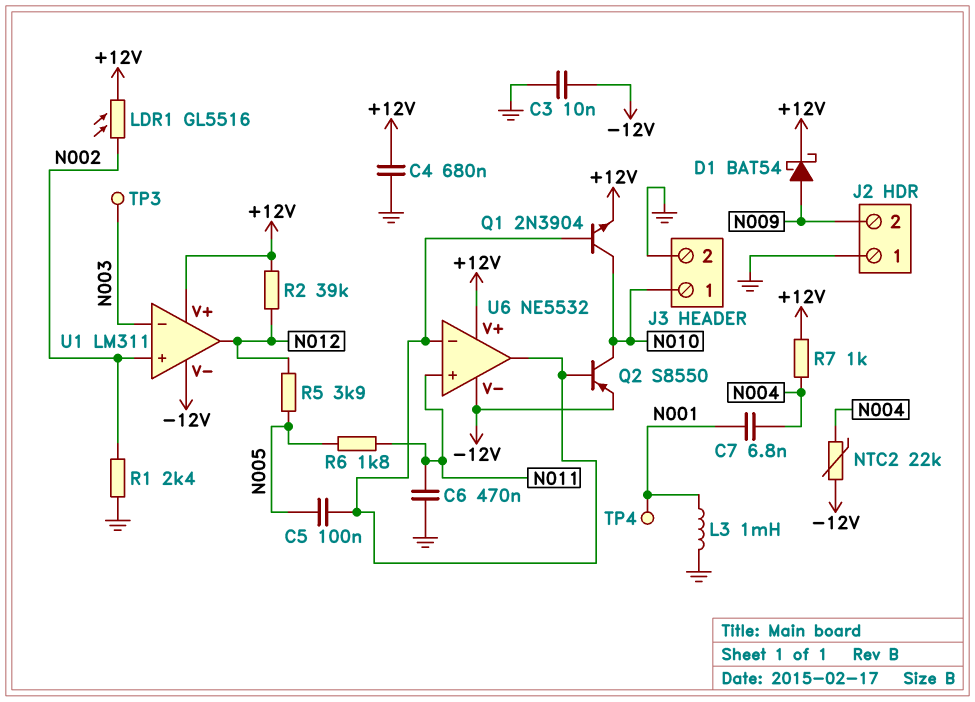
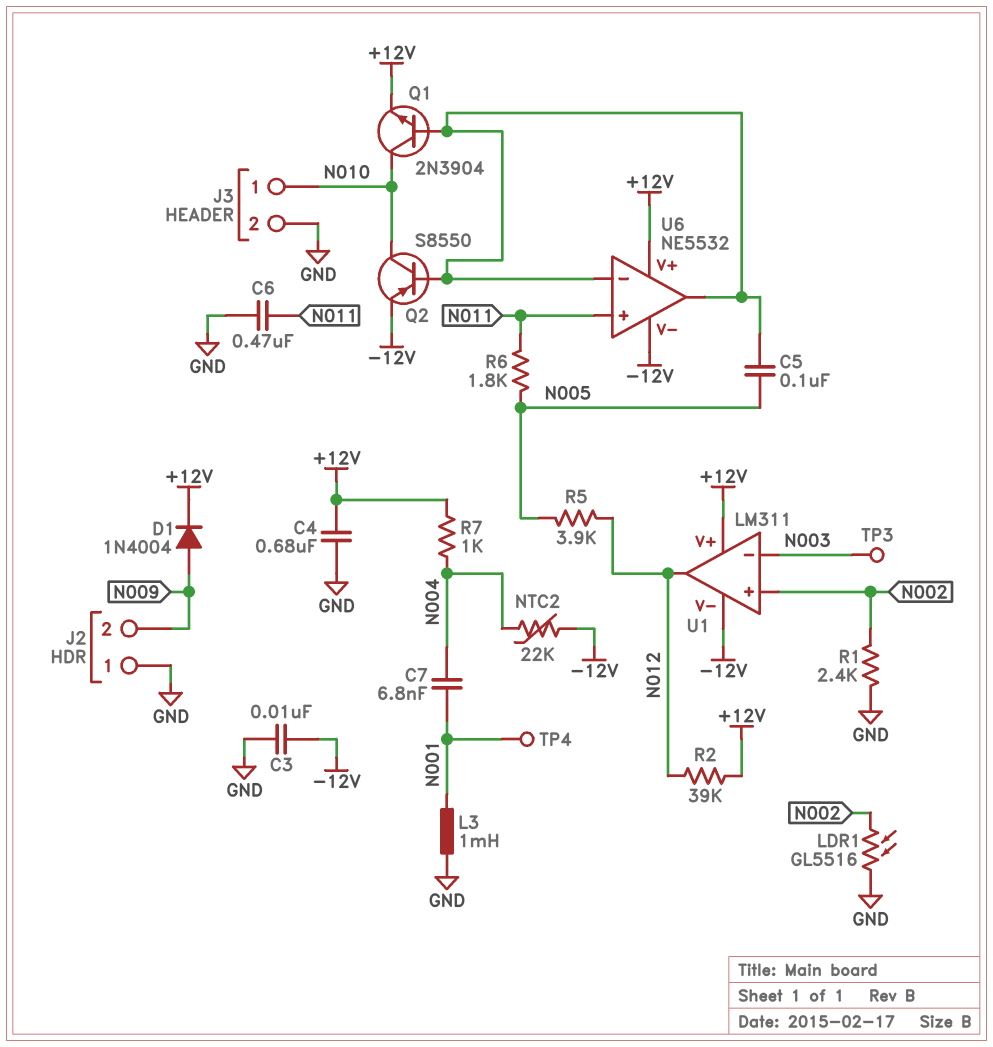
D1: schottky BAT54 (A N009, K +12V) -> diode 1N4004 (A N009, K +12V)
LDR1: GL5516 (+12V, N002) -> GL5516 (GND, N002)

